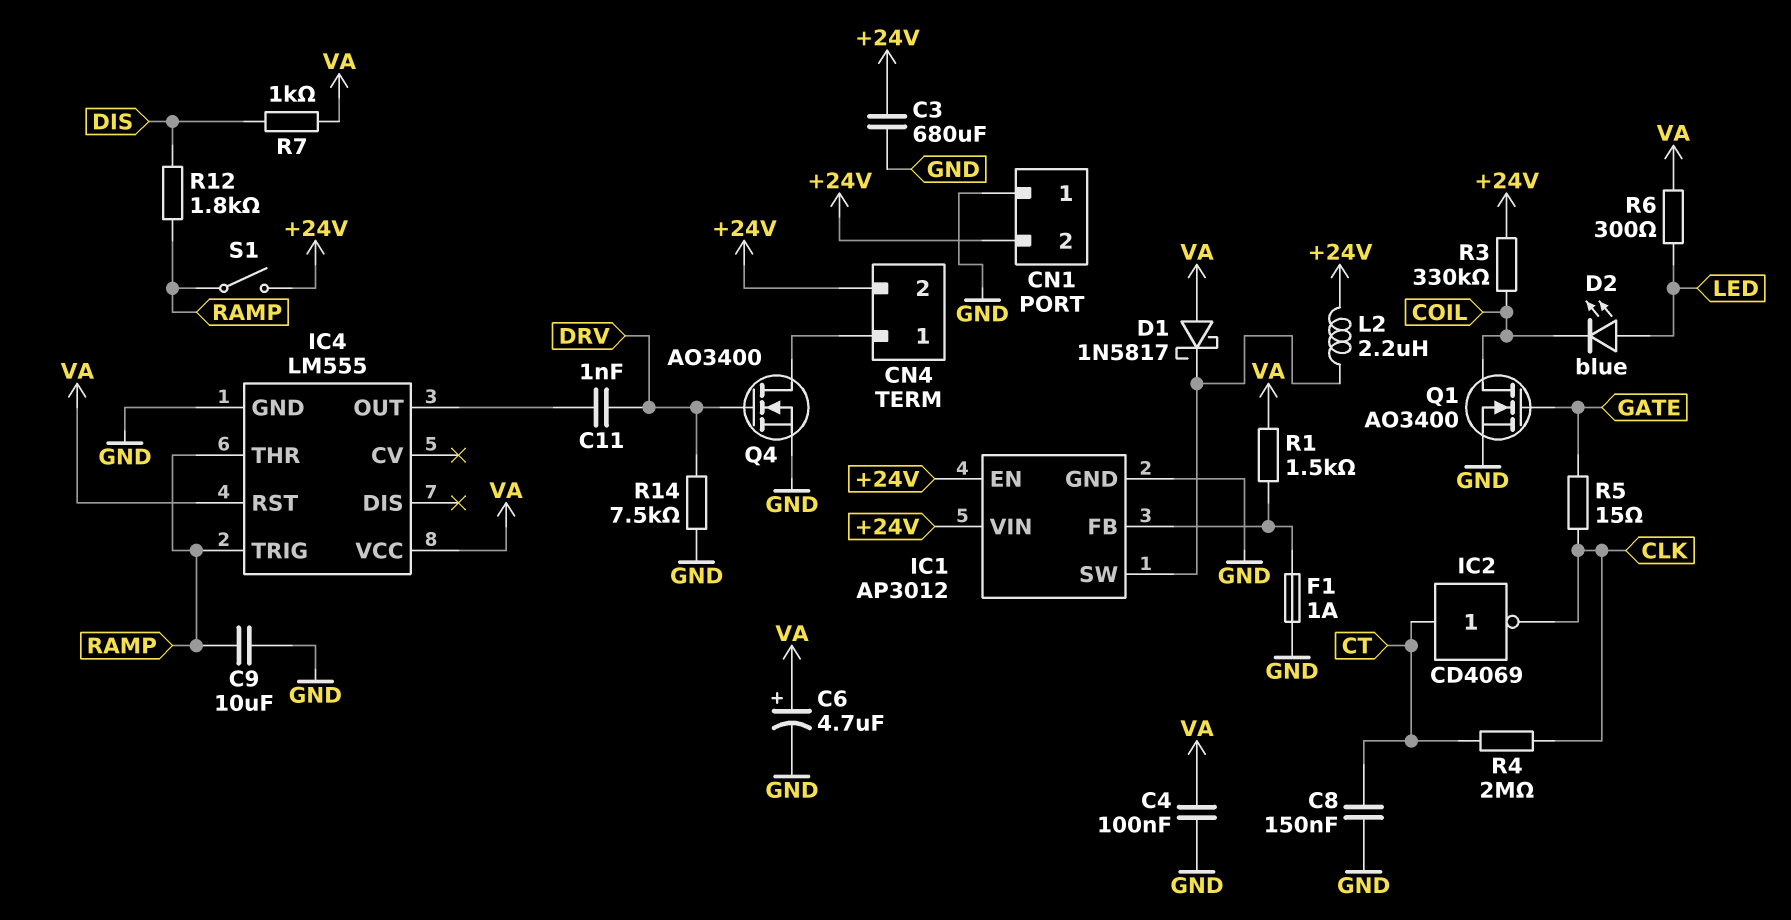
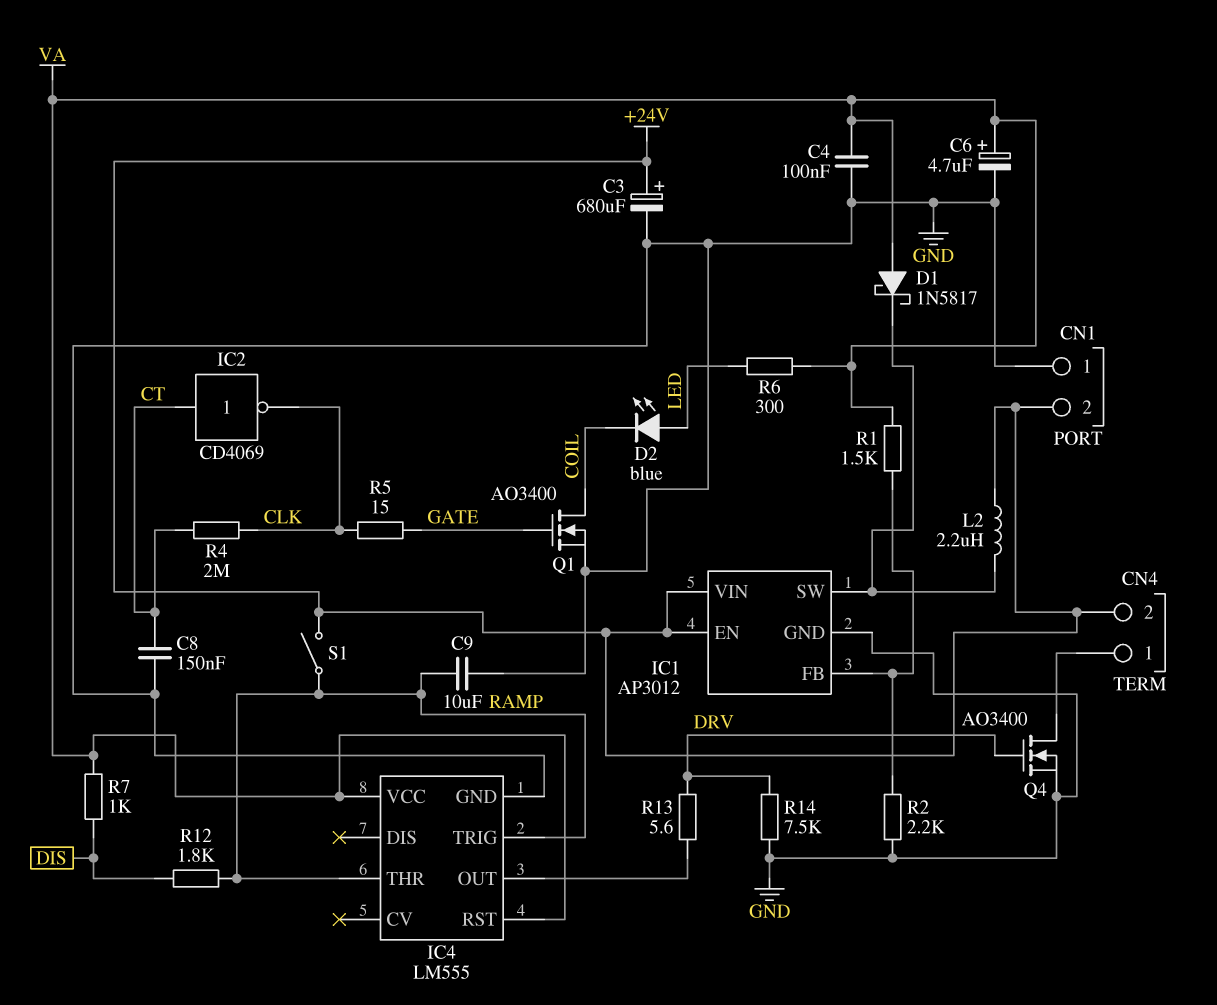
C3: 680uF (+24V, GND) -> 680uF (plus +24V, minus GND)
C11: 1nF (DRV, IC4/OUT) -> none
F1: 1A (GND, IC1/FB) -> none
R2: none -> 2.2k (GND, IC1/FB)
R3: 330k (+24V, COIL) -> none
R13: none -> 5.6 (DRV, IC4/OUT)

